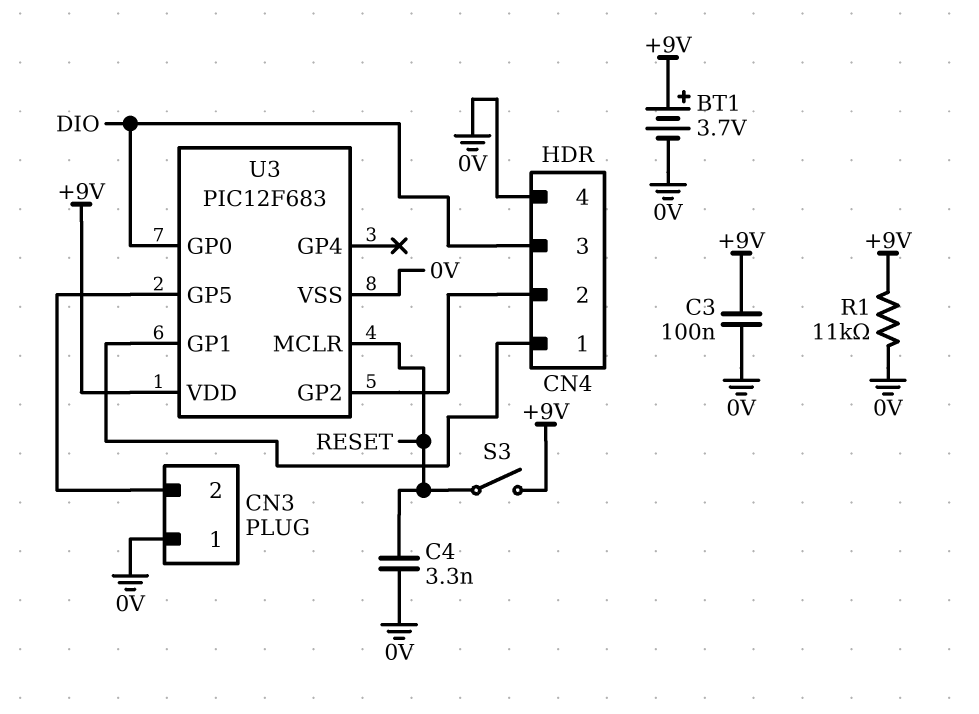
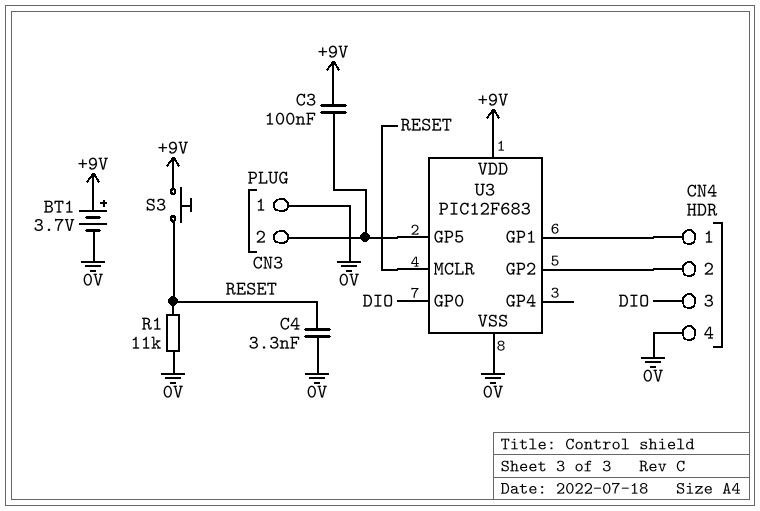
C3: 100nF (+9V, 0V) -> 100nF (+9V, CN3/2)
R1: 11k (+9V, 0V) -> 11k (0V, RESET)
S3: switch (+9V, RESET) -> button (+9V, RESET)

